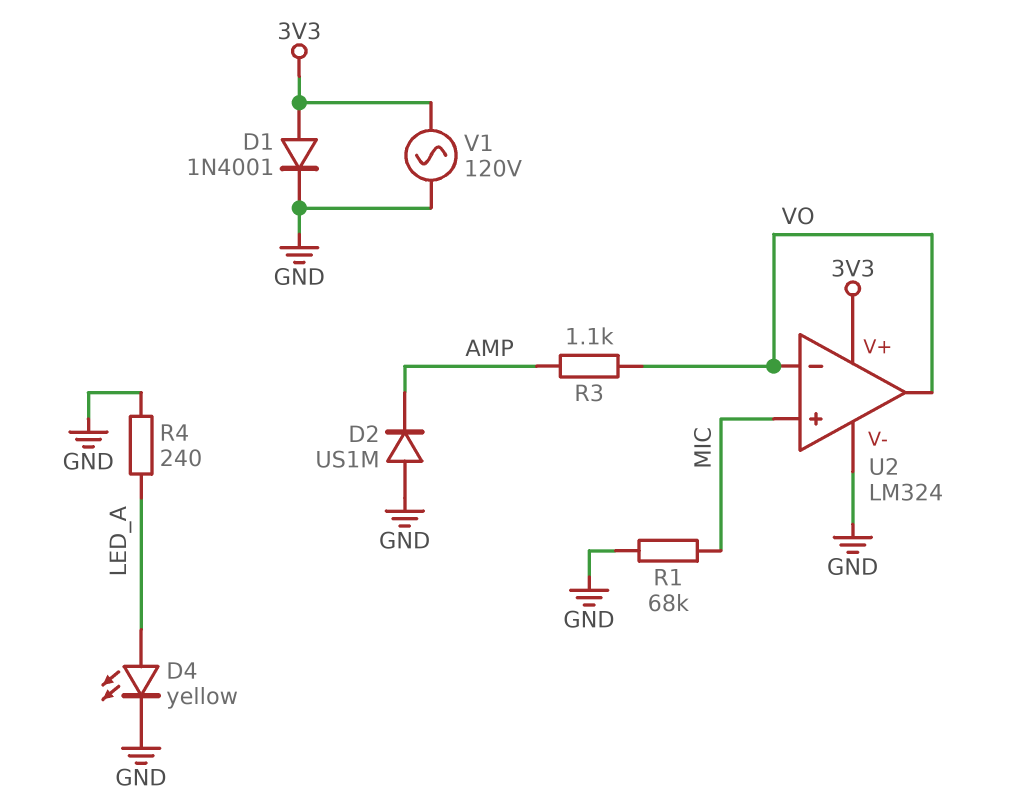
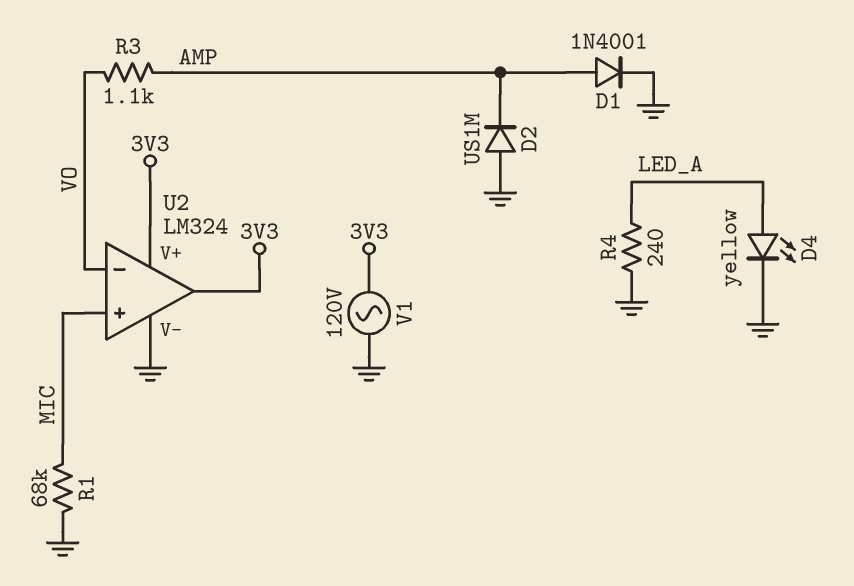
D1: diode 1N4001 (A 3V3, K GND) -> diode 1N4001 (A AMP, K GND)
U2 pin out: VO -> 3V3

